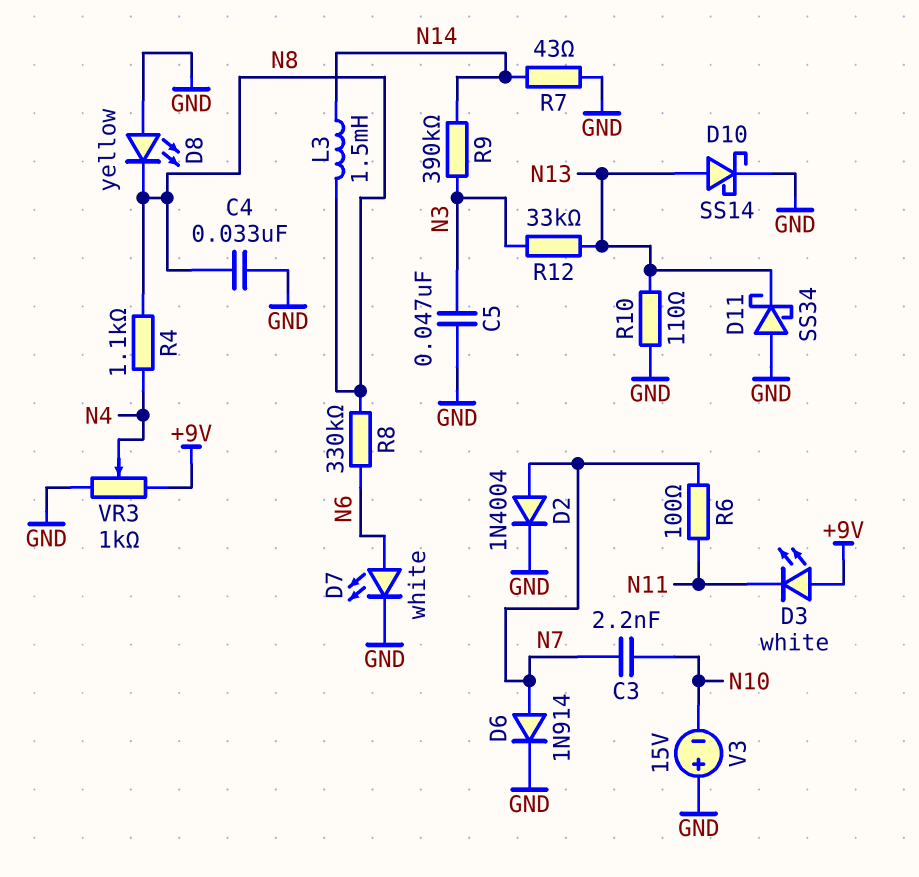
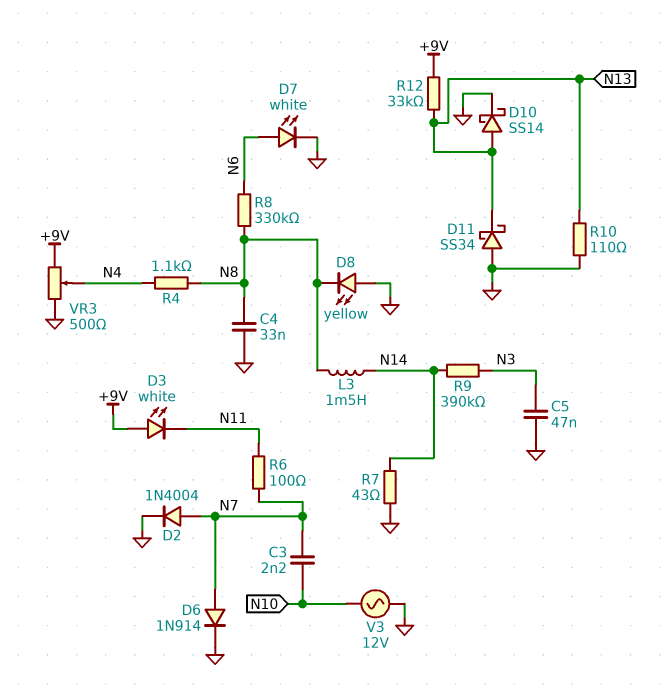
R12: 33k (N3, N13) -> 33k (+9V, N13)
V3: 15V (plus GND, minus N10) -> AC 12V (GND, N10)
VR3: 1k (+9V, GND, wiper N4) -> 500 (+9V, GND, wiper N4)

